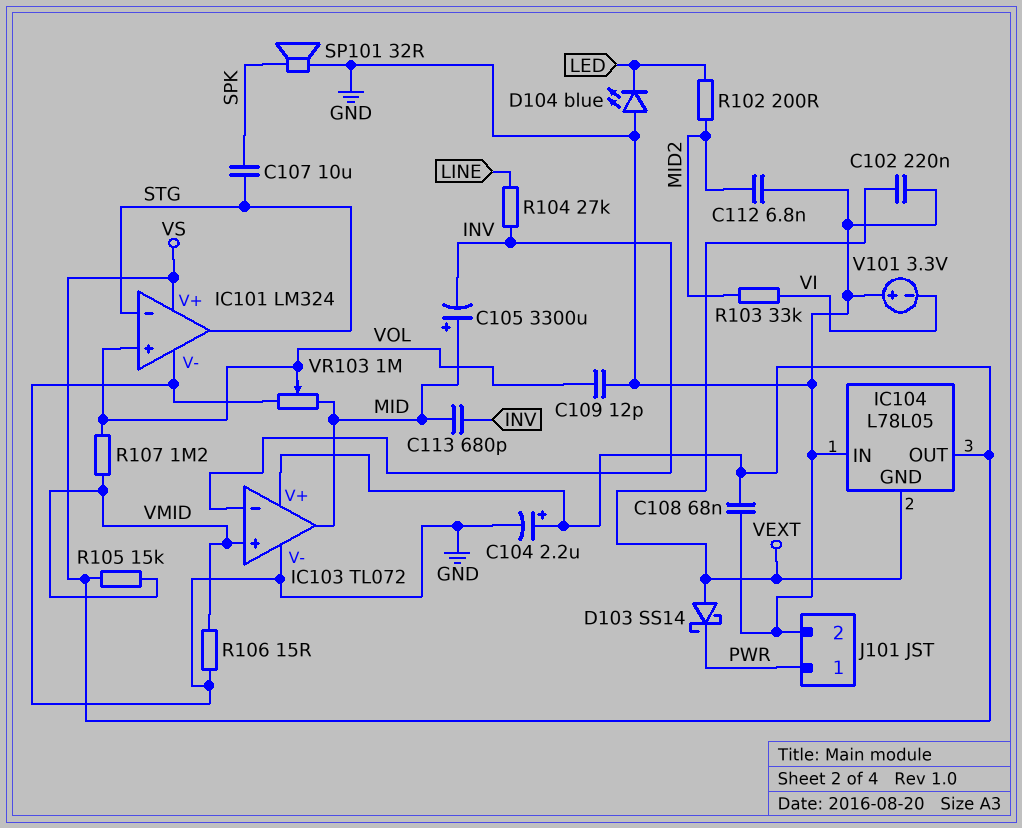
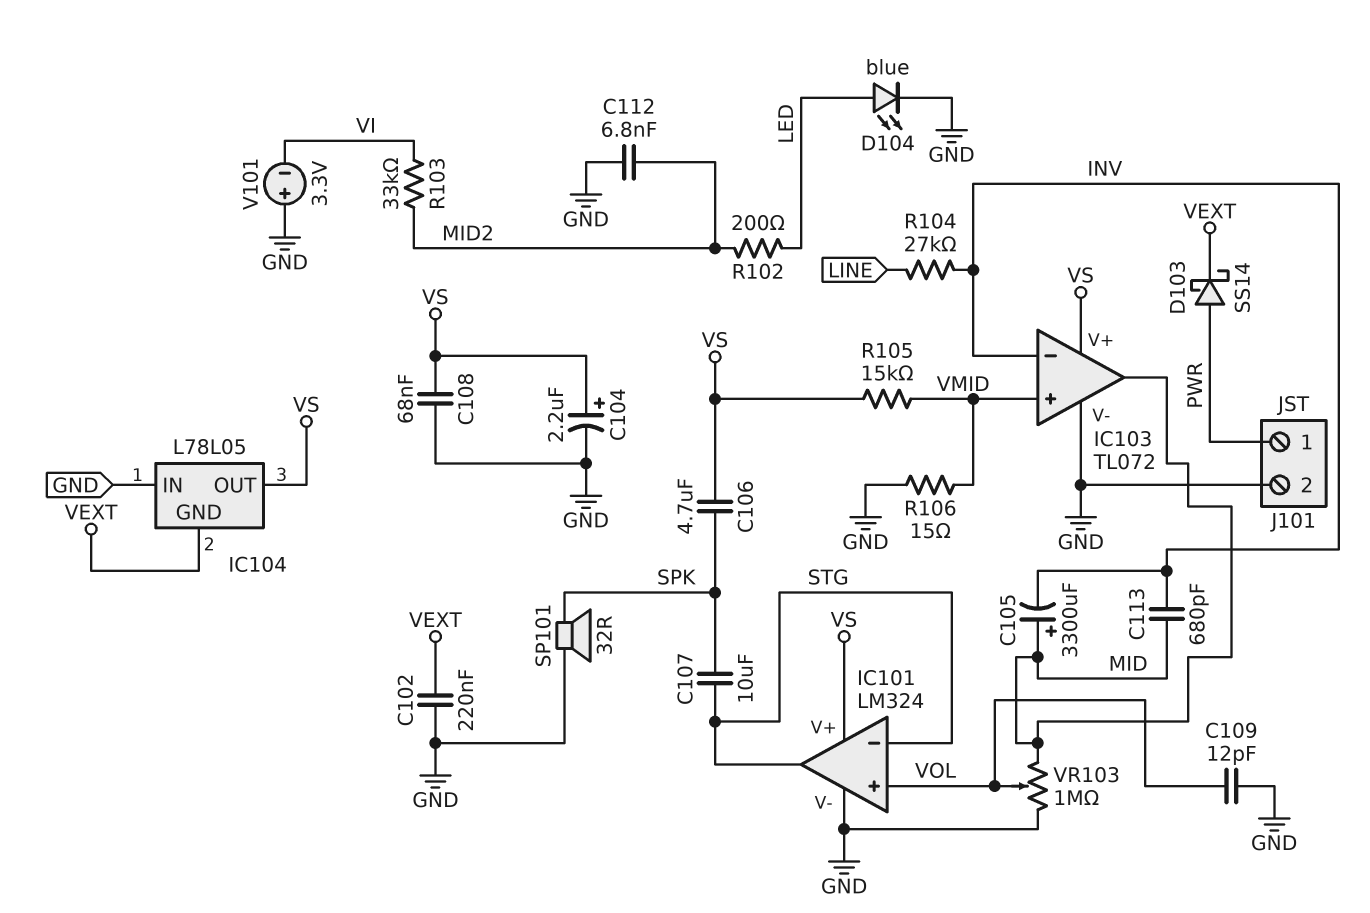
C106: none -> 4.7uF (SPK, VS)
D103: schottky SS14 (A VEXT, K PWR) -> schottky SS14 (A PWR, K VEXT)
D104: LED blue (A GND, K LED) -> LED blue (A LED, K GND)
R107: 1.2M (VMID, VOL) -> none

